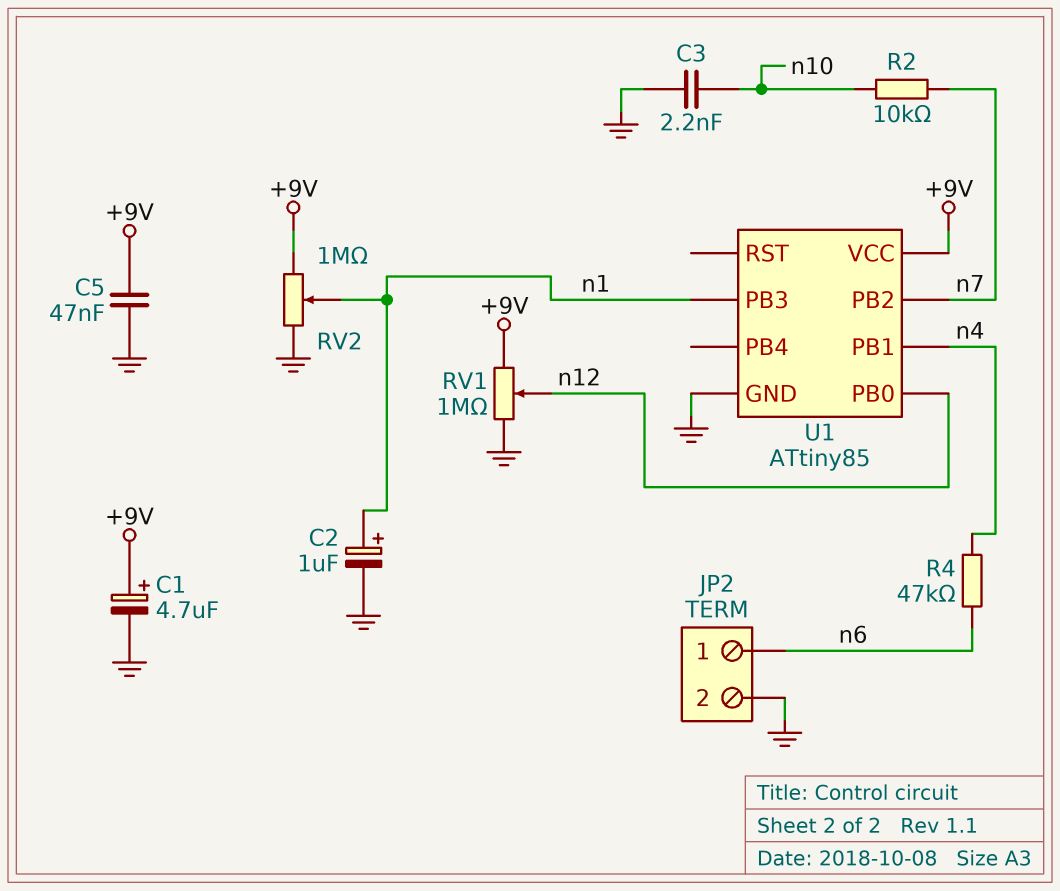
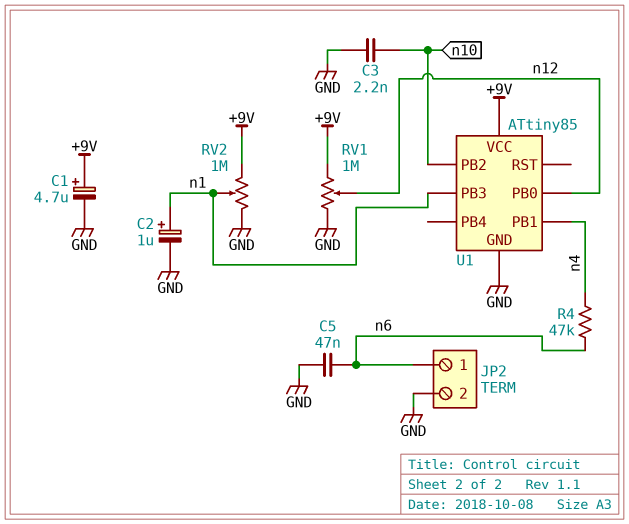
C5: 47nF (+9V, GND) -> 47nF (GND, n6)
R2: 10k (n7, n10) -> none
U1 pin PB2: n7 -> n10

